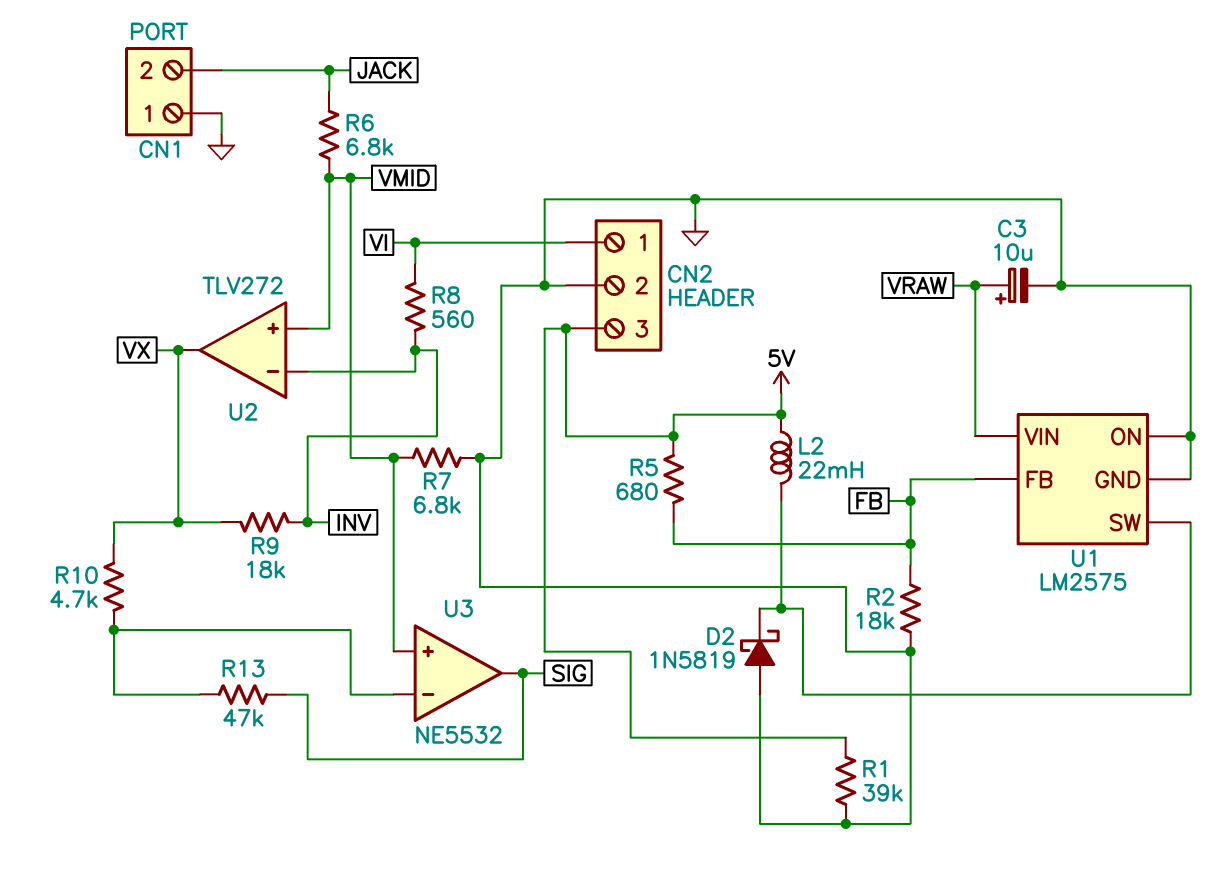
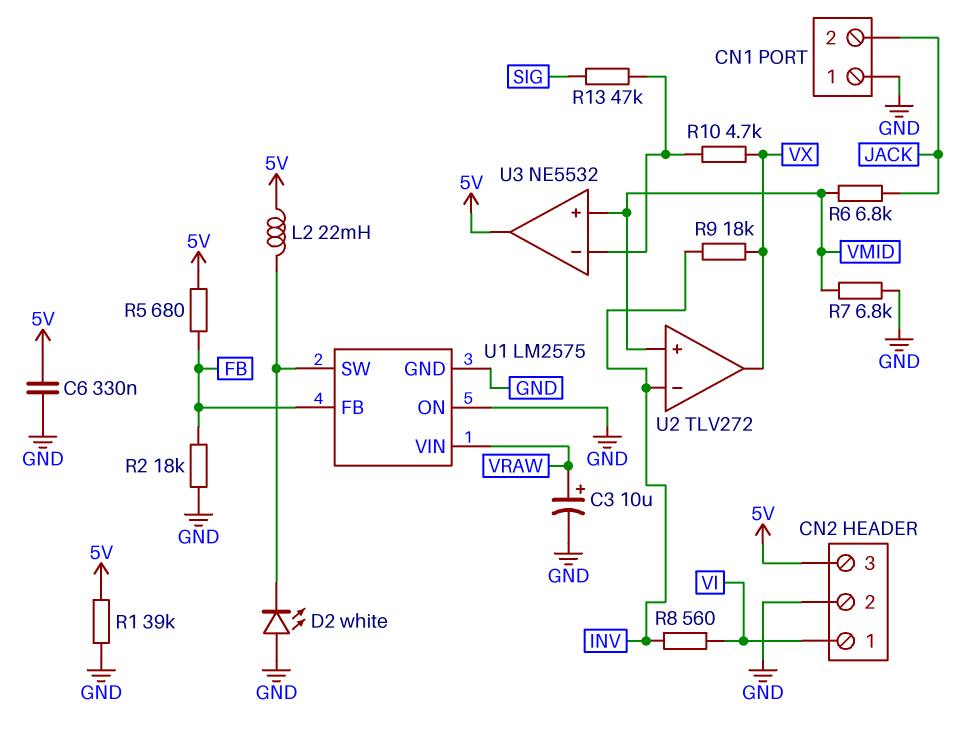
C6: none -> 330nF (5V, GND)
D2: schottky 1N5819 (A GND, K U1/SW) -> LED white (A GND, K U1/SW)
U3 pin out: SIG -> 5V

